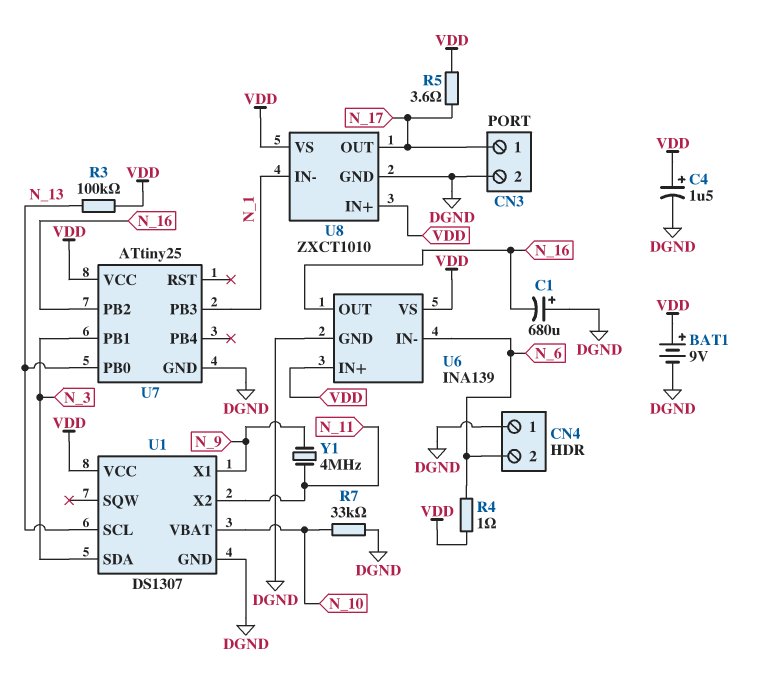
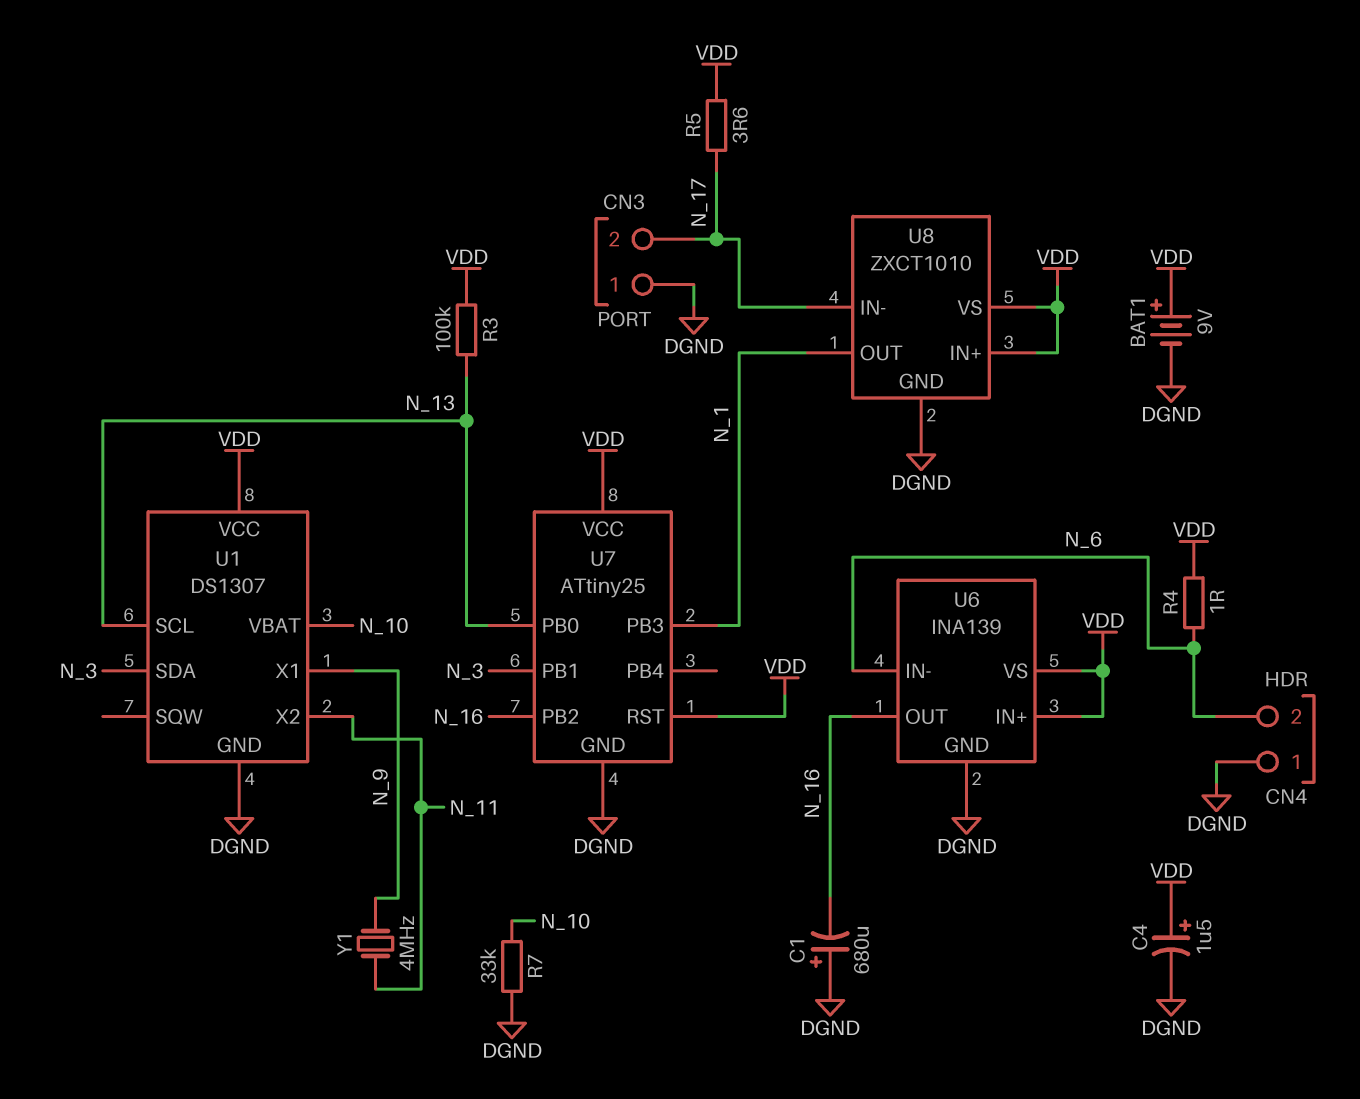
CN3 pin 1: N_17 -> DGND
CN3 pin 2: DGND -> N_17
U7 pin RST: none -> VDD
U8 pin IN-: N_1 -> N_17
U8 pin OUT: N_17 -> N_1

